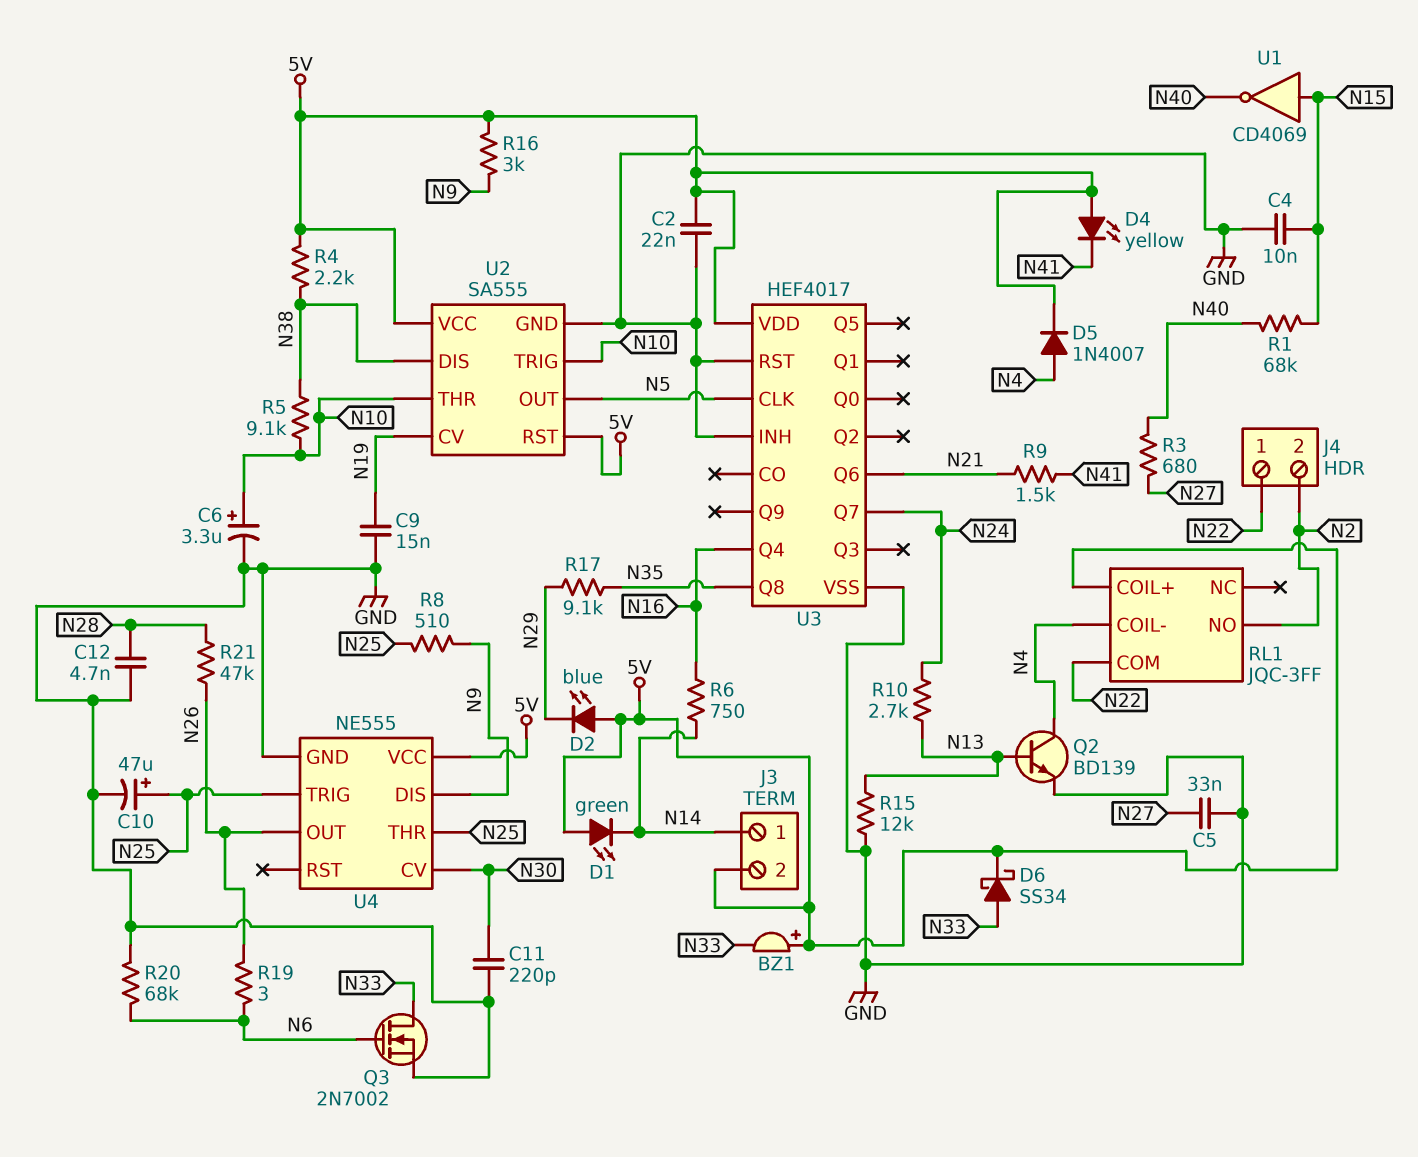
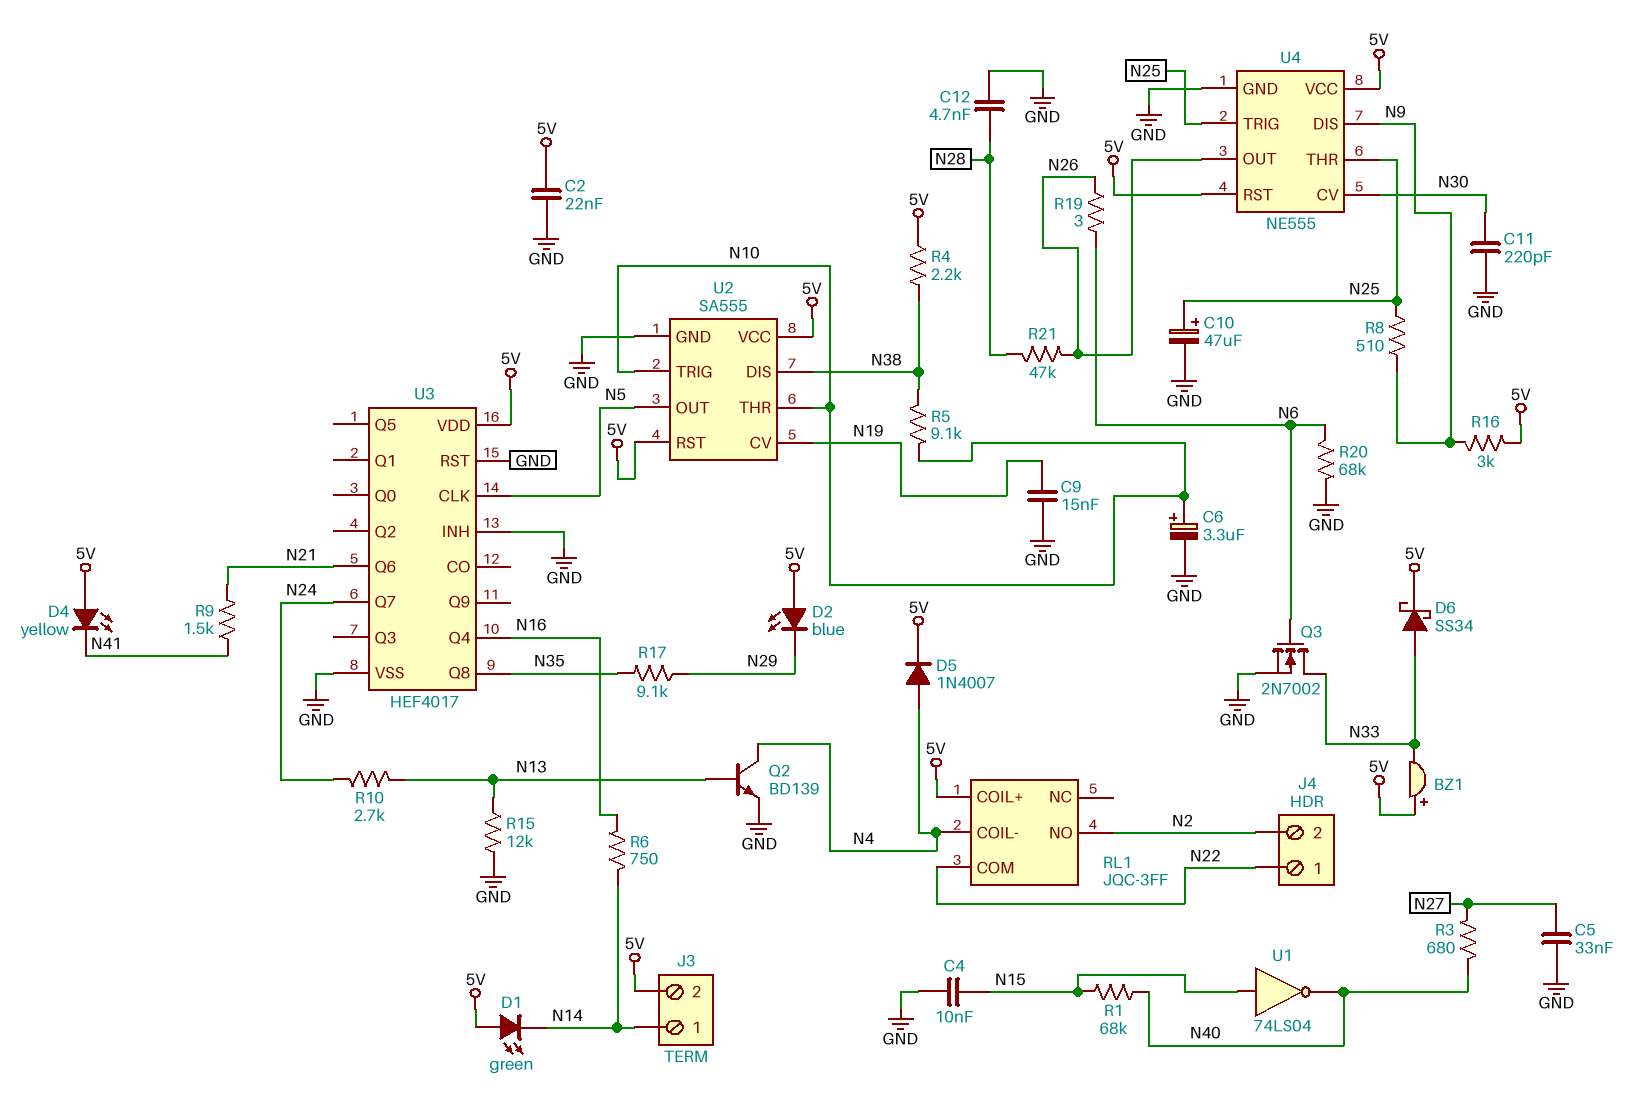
U1: NOT CD4069 (in N15, out N40) -> NOT 74LS04 (in N15, out N40)
U4 pin RST: none -> 5V

